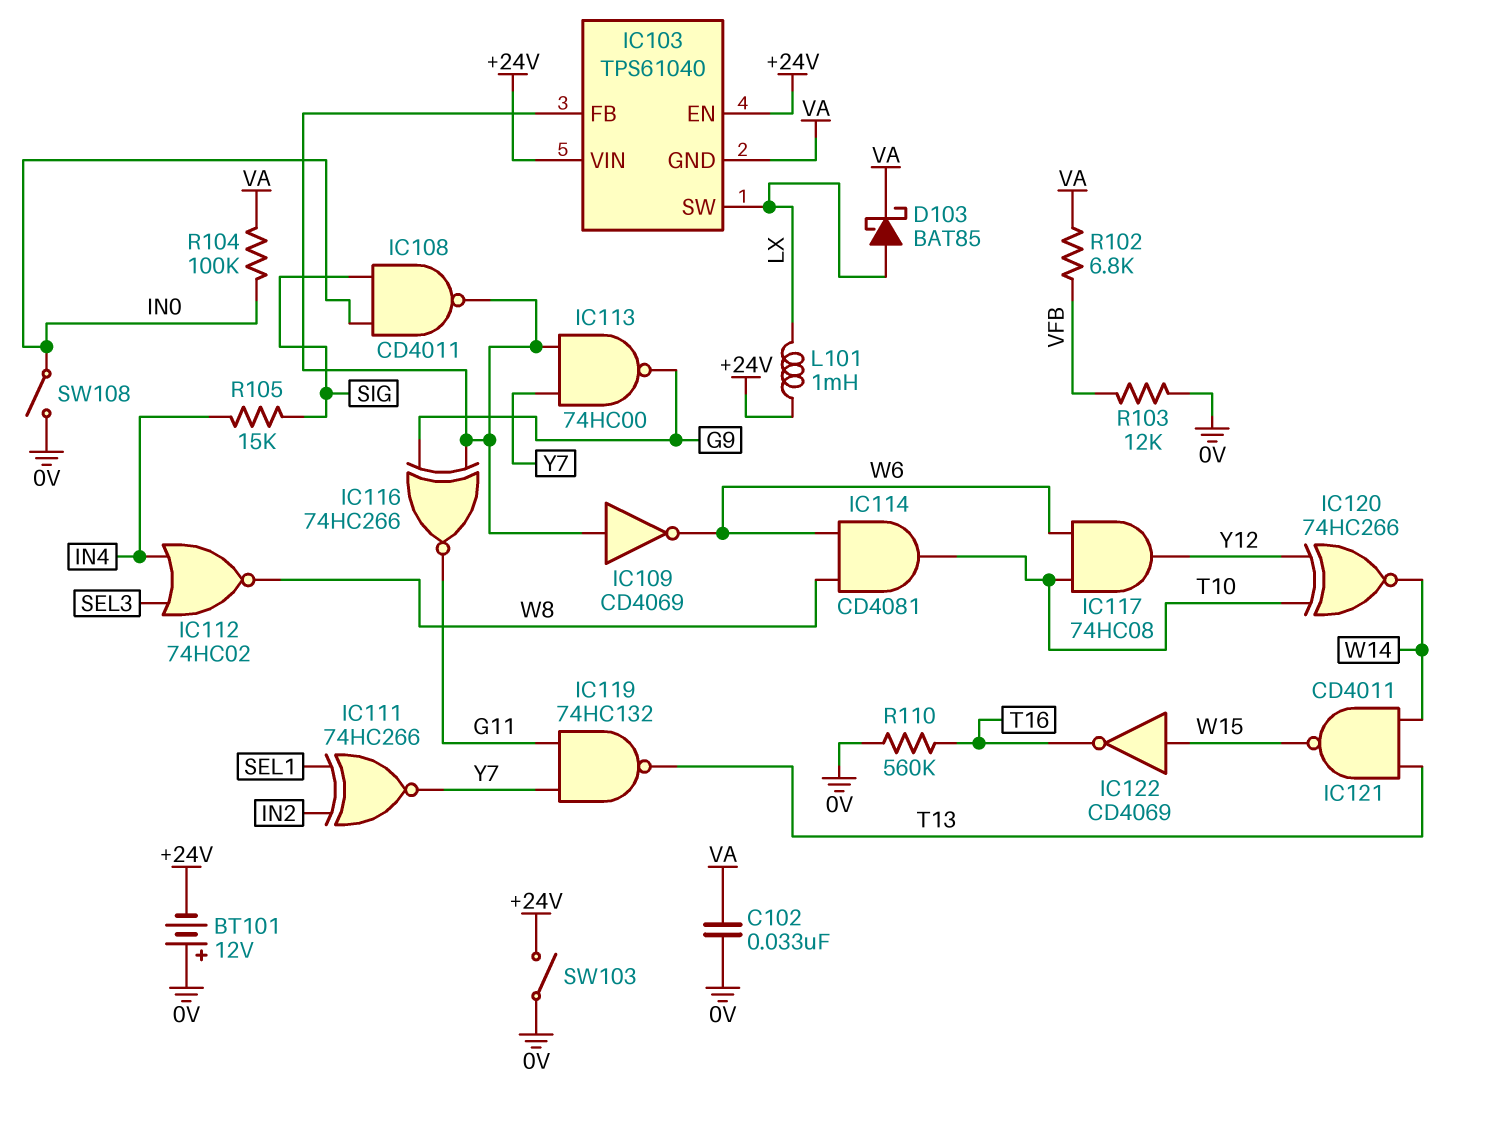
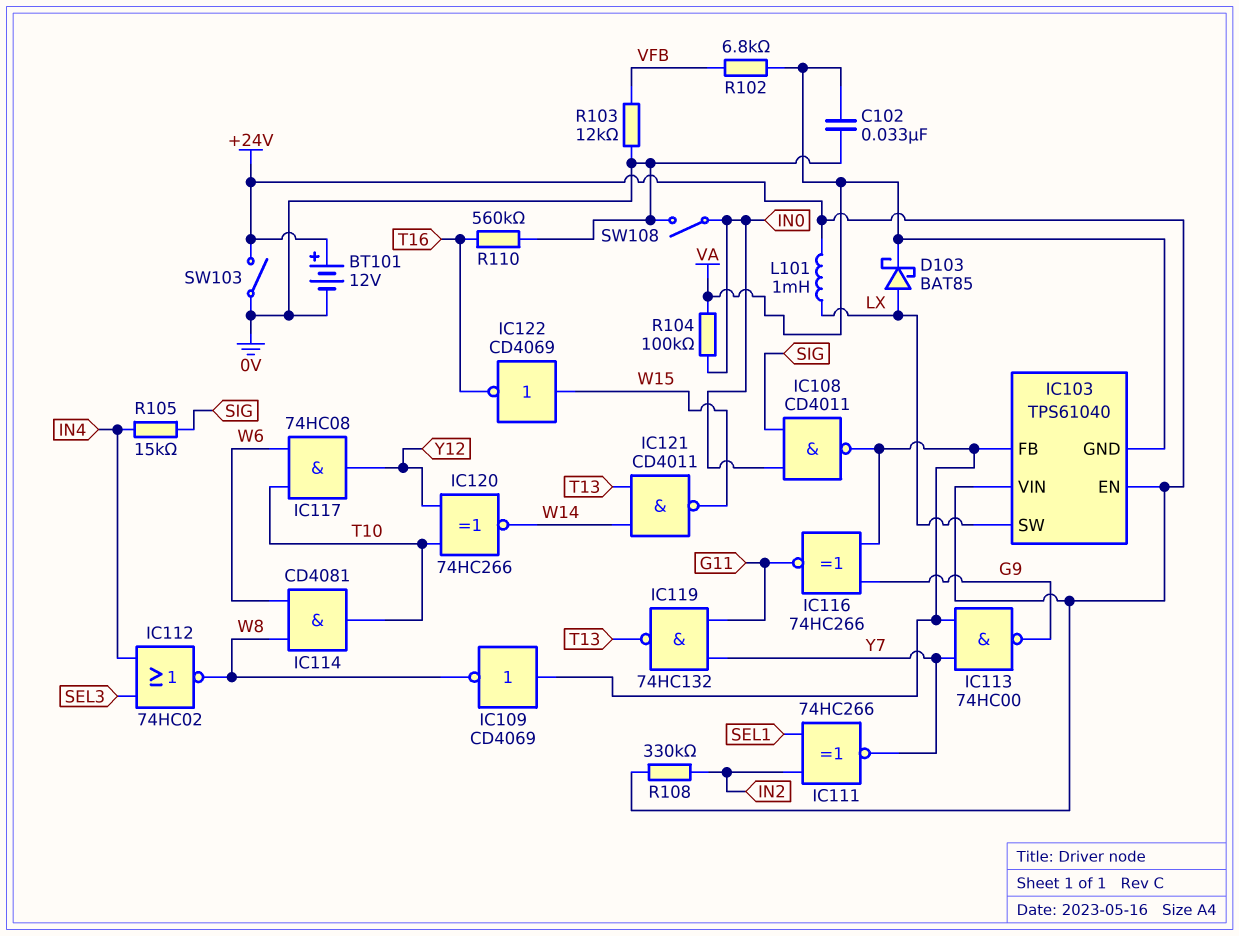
BT101: 12V (plus 0V, minus +24V) -> 12V (plus +24V, minus 0V)
IC109: NOT CD4069 (in IC103/FB, out W6) -> NOT CD4069 (in IC103/FB, out W8)
R108: none -> 330k (+24V, IN2)

